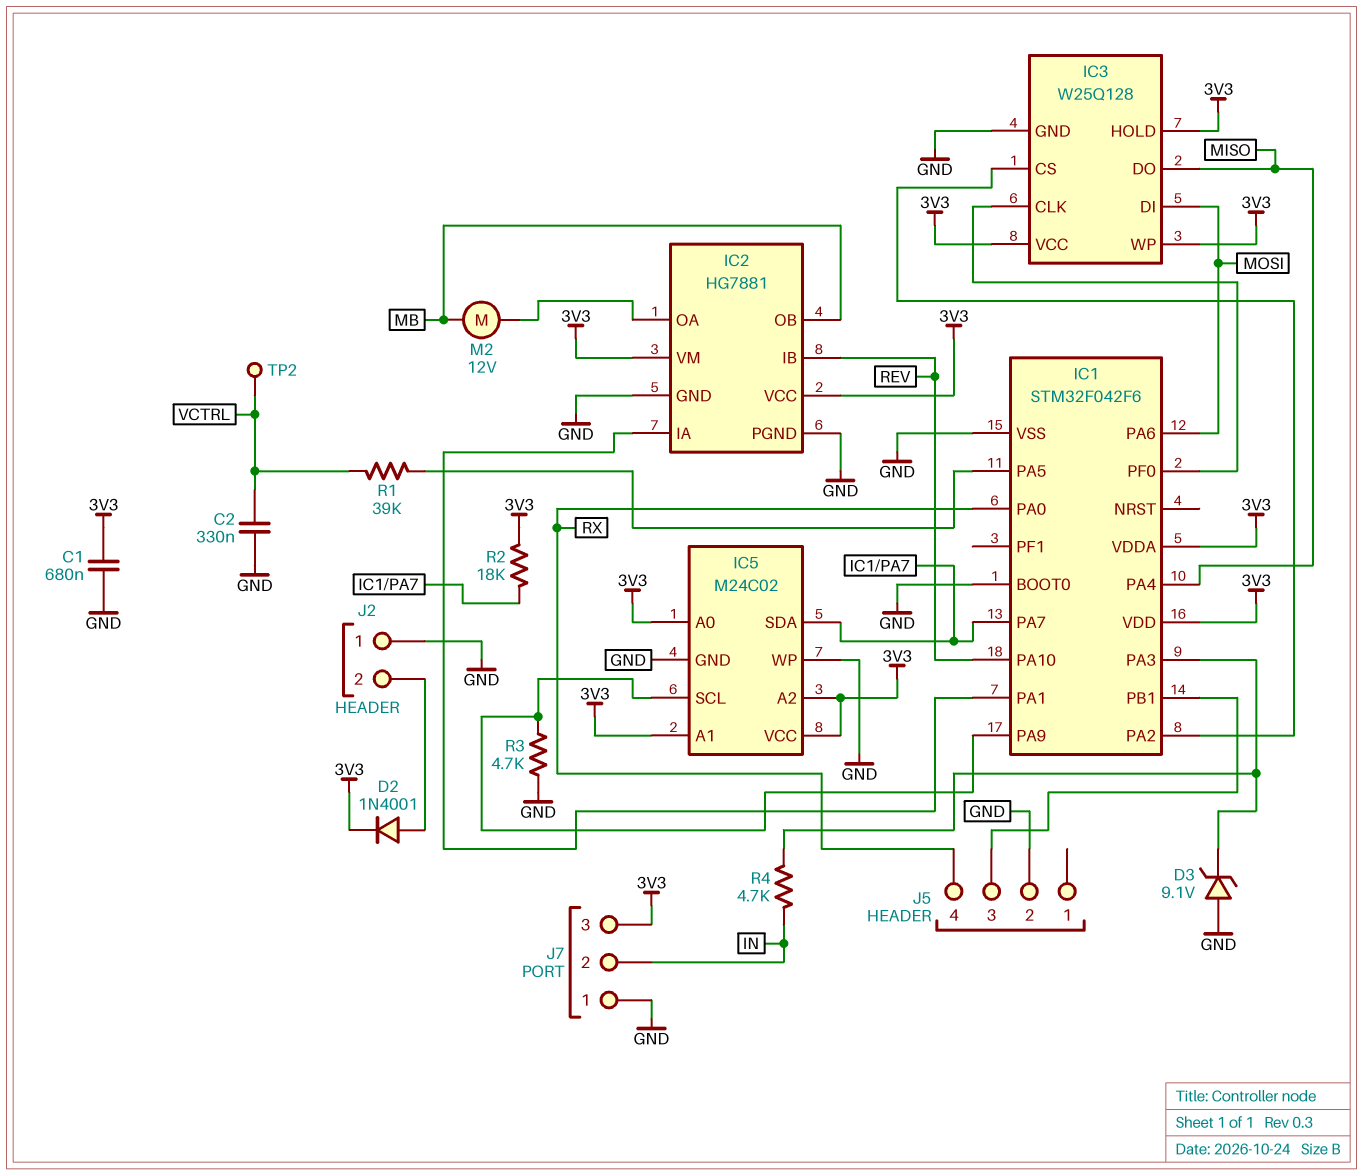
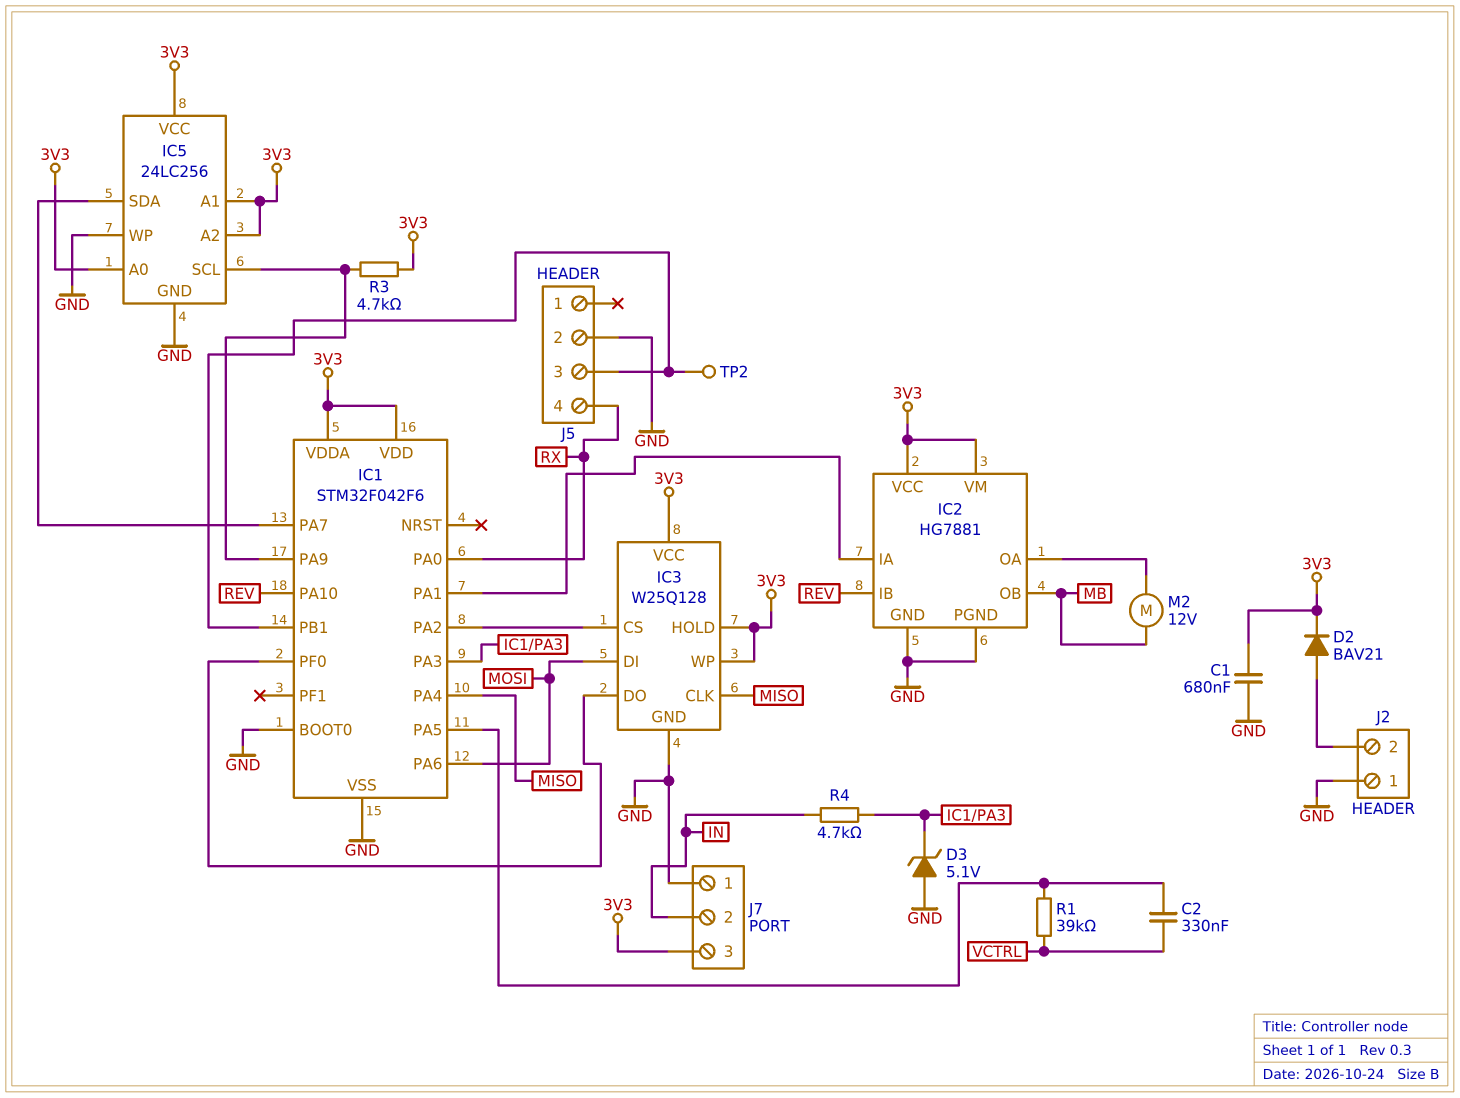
C2: 330nF (GND, VCTRL) -> 330nF (IC1/PA5, VCTRL)
D2: diode 1N4001 (A J2/2, K 3V3) -> diode BAV21 (A J2/2, K 3V3)
D3: zener 9.1V (A GND, K IC1/PA3) -> zener 5.1V (A GND, K IC1/PA3)
IC3 pin CLK: IC1/PF0 -> MISO
IC3 pin DO: MISO -> IC1/PF0
IC5: M24C02 -> 24LC256
R2: 18k (3V3, IC1/PA7) -> none
R3: 4.7k (GND, IC1/PA9) -> 4.7k (3V3, IC1/PA9)
TP2: test point (VCTRL) -> test point (IC1/PB1)

